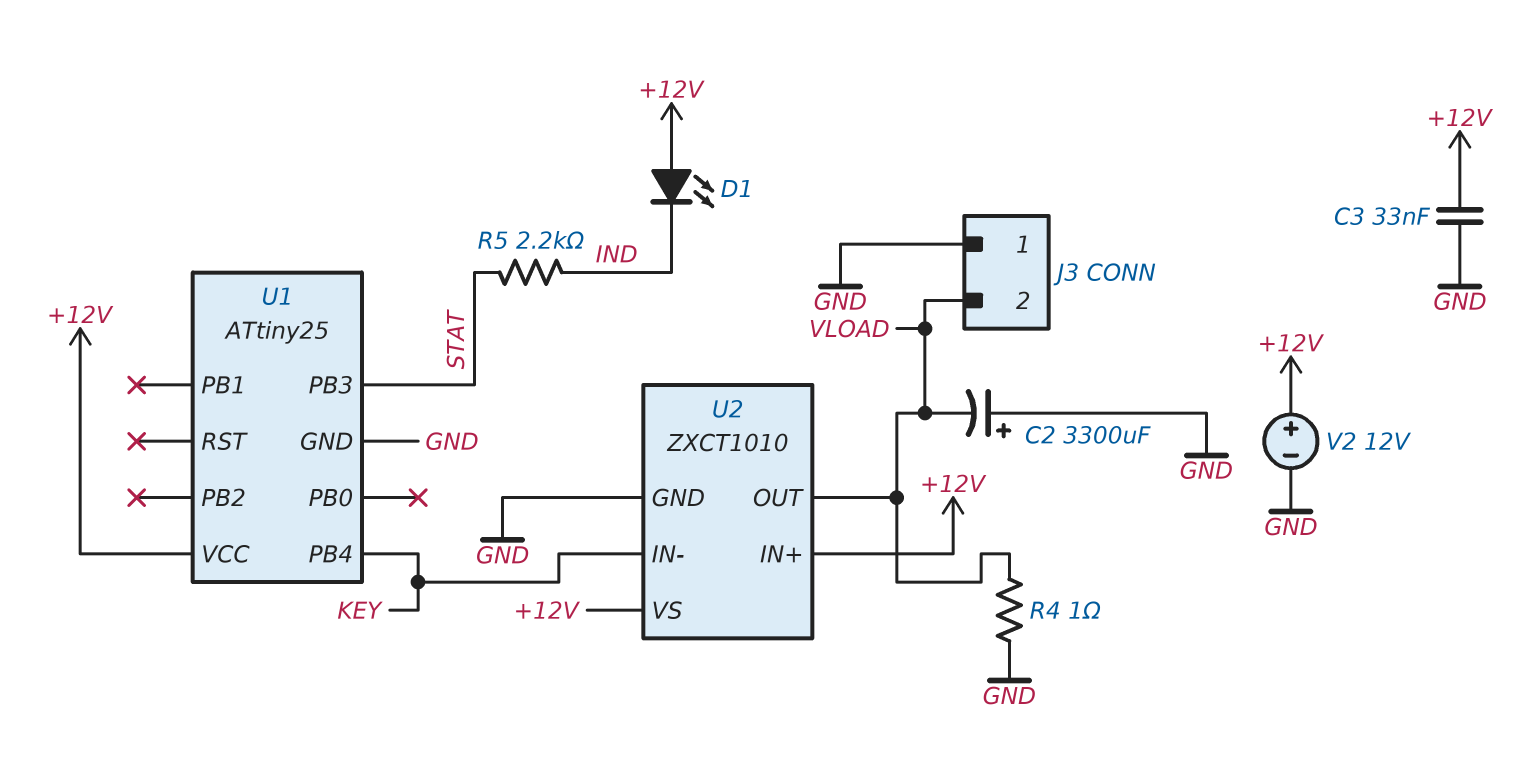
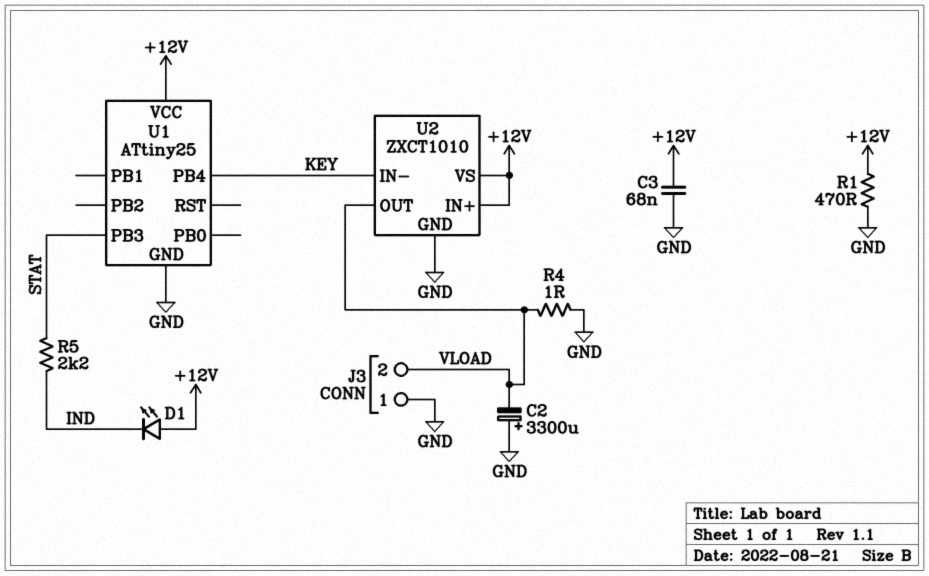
C3: 33nF (+12V, GND) -> 68nF (+12V, GND)
R1: none -> 470 (+12V, GND)
V2: 12V (plus +12V, minus GND) -> none

